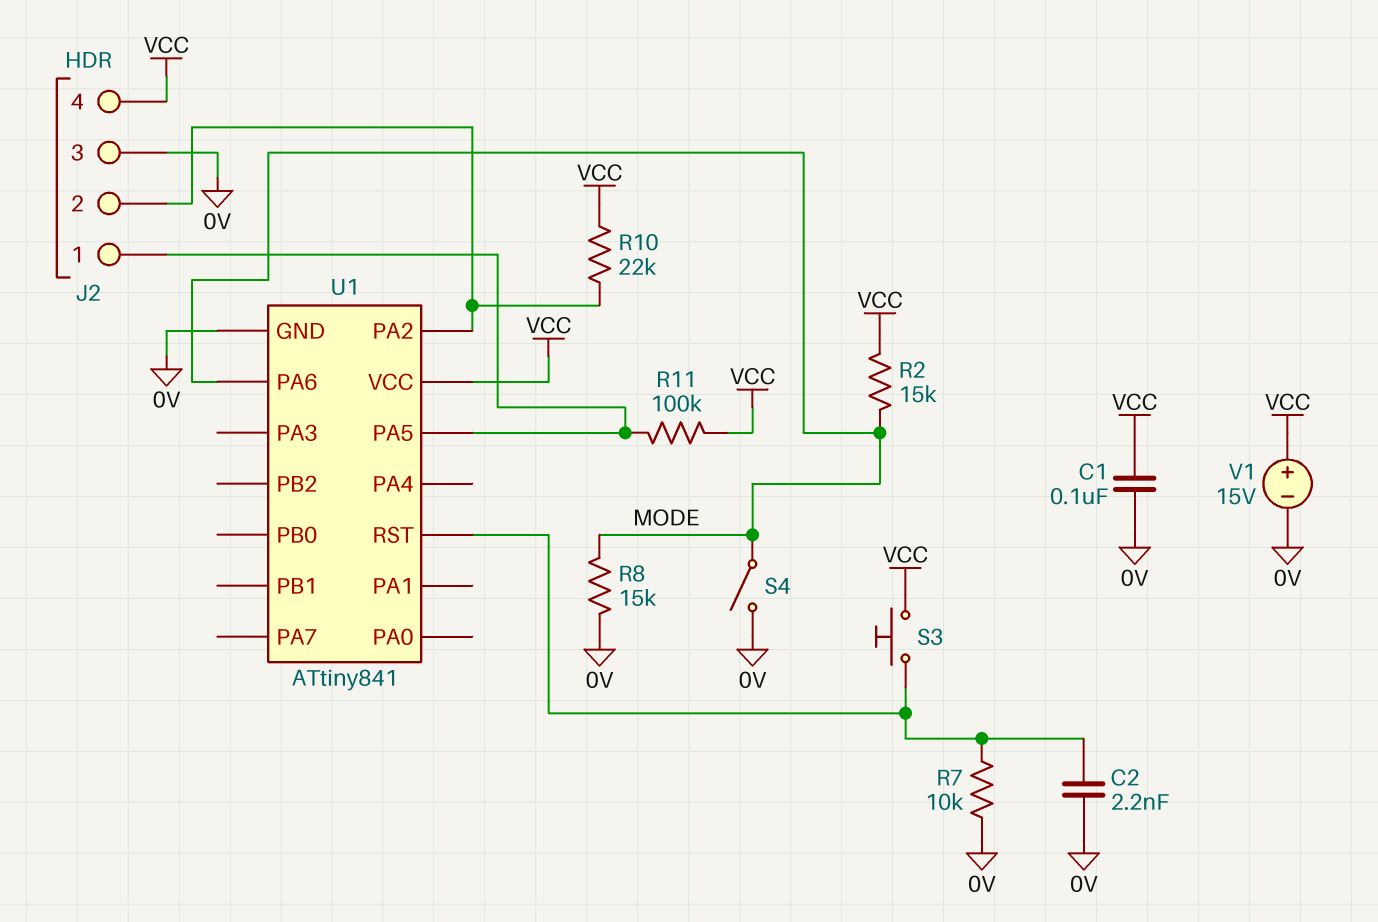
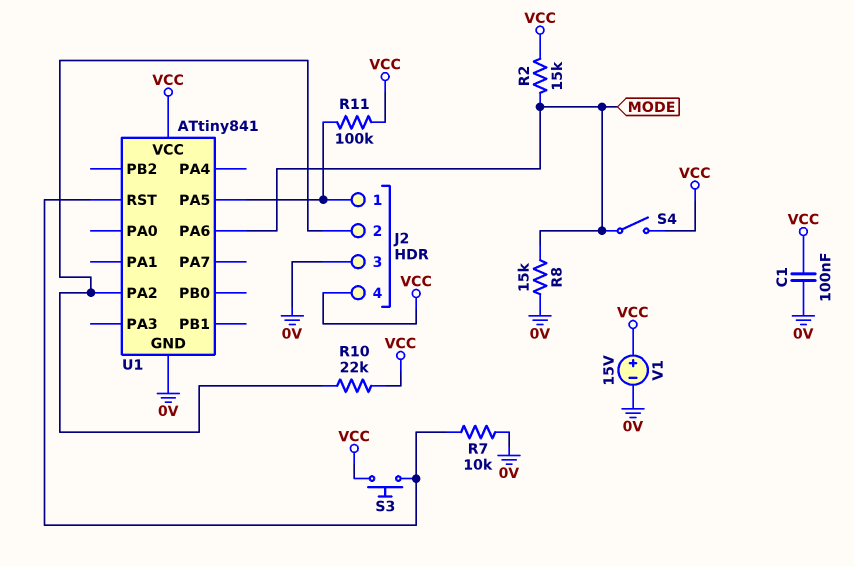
C2: 2.2nF (0V, U1/RST) -> none
S4: switch (0V, MODE) -> switch (MODE, VCC)

